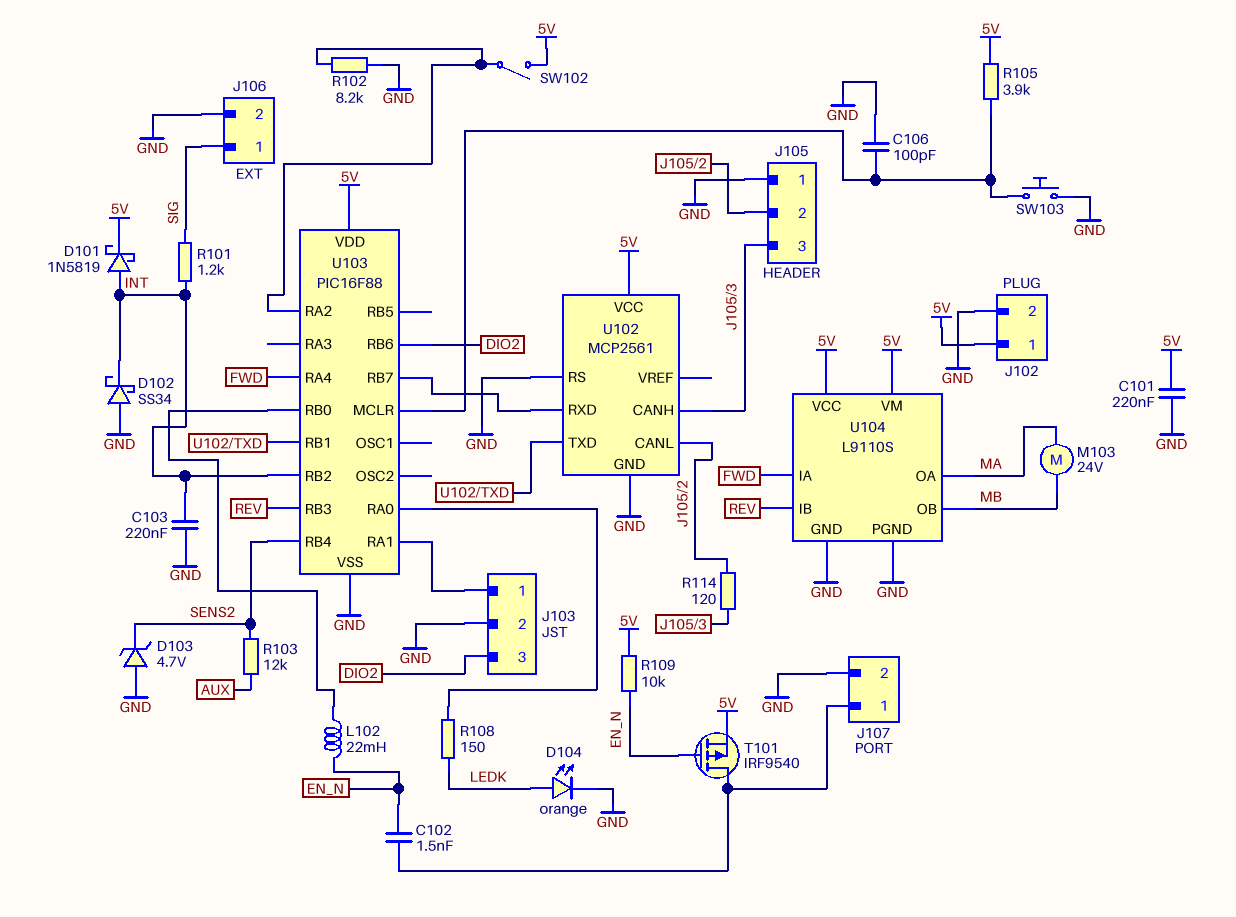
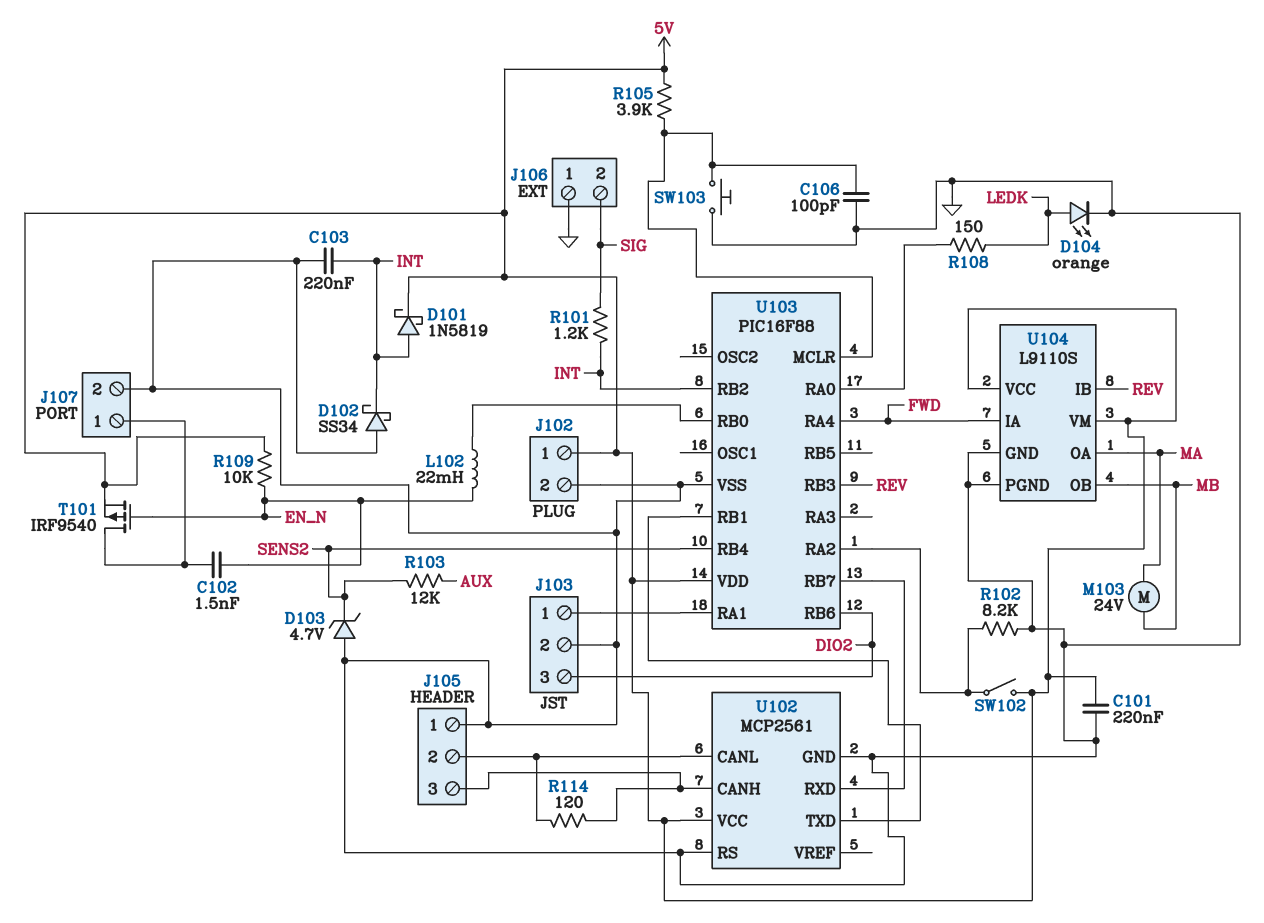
J106 pin 1: SIG -> GND
J106 pin 2: GND -> SIG

